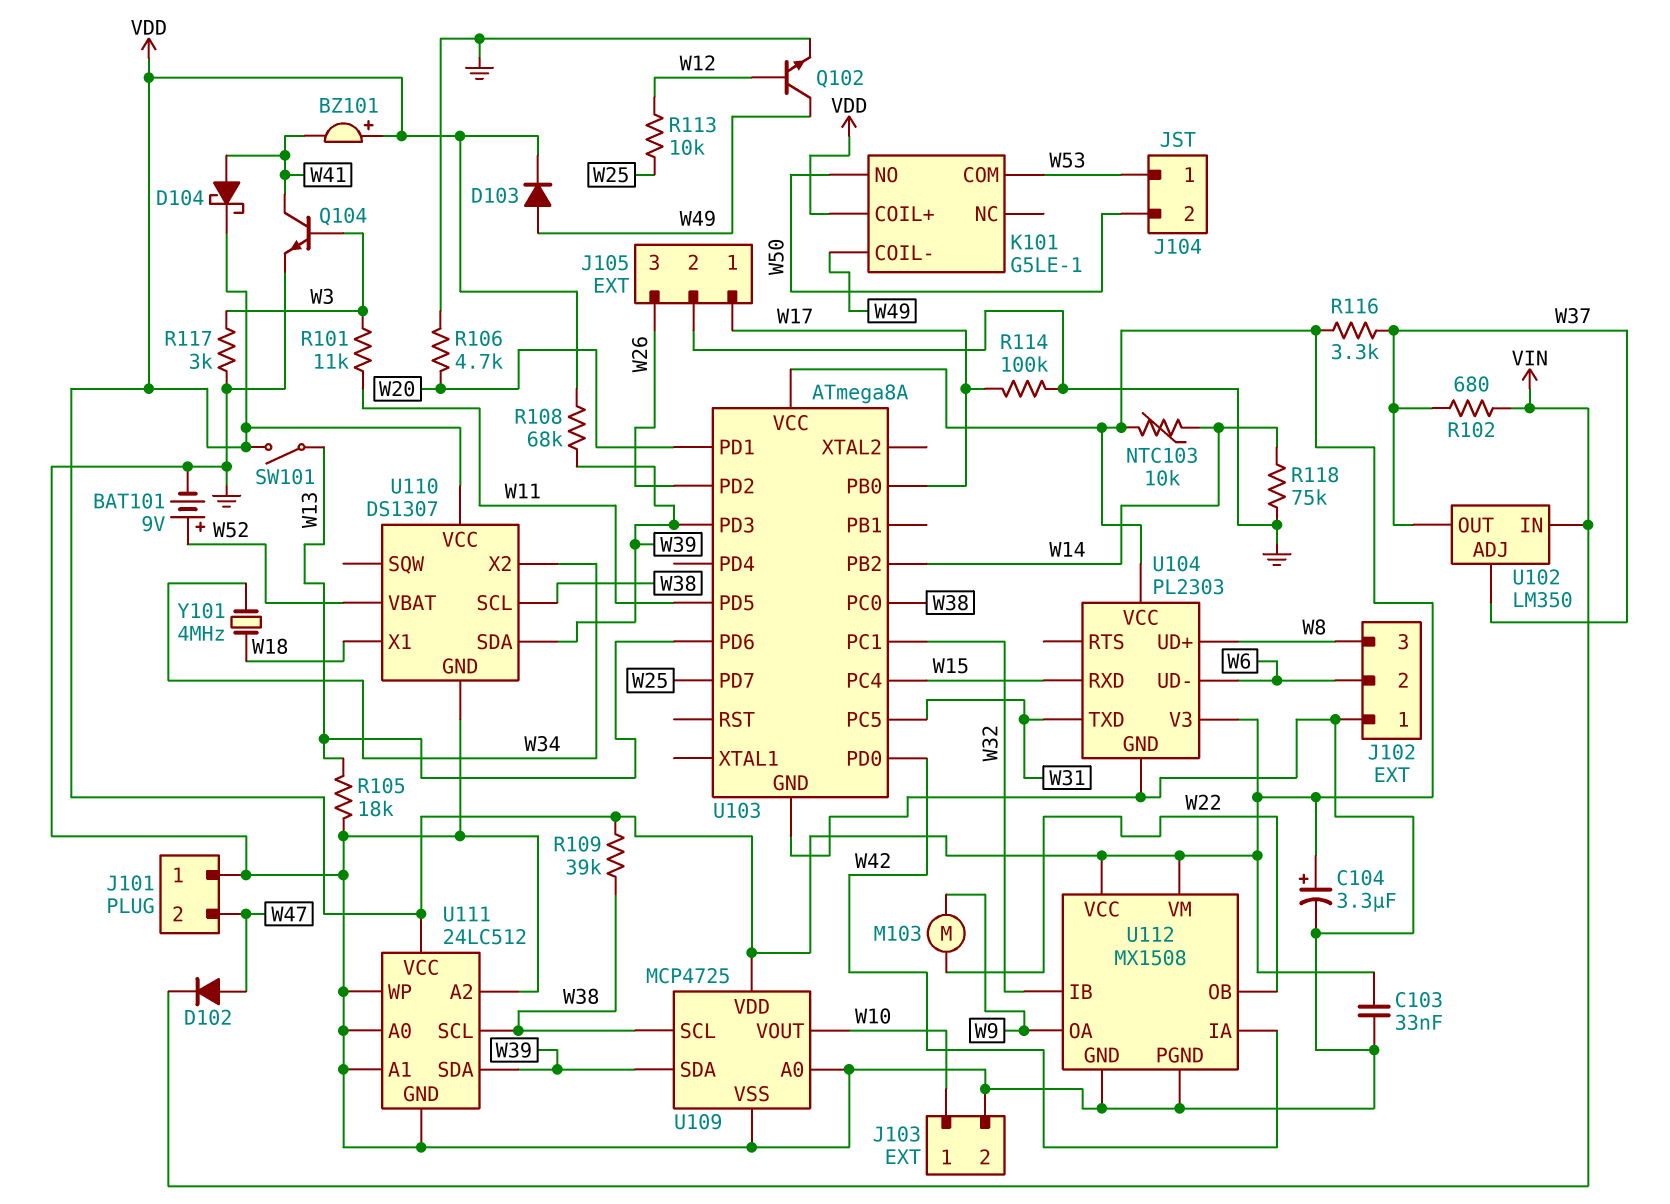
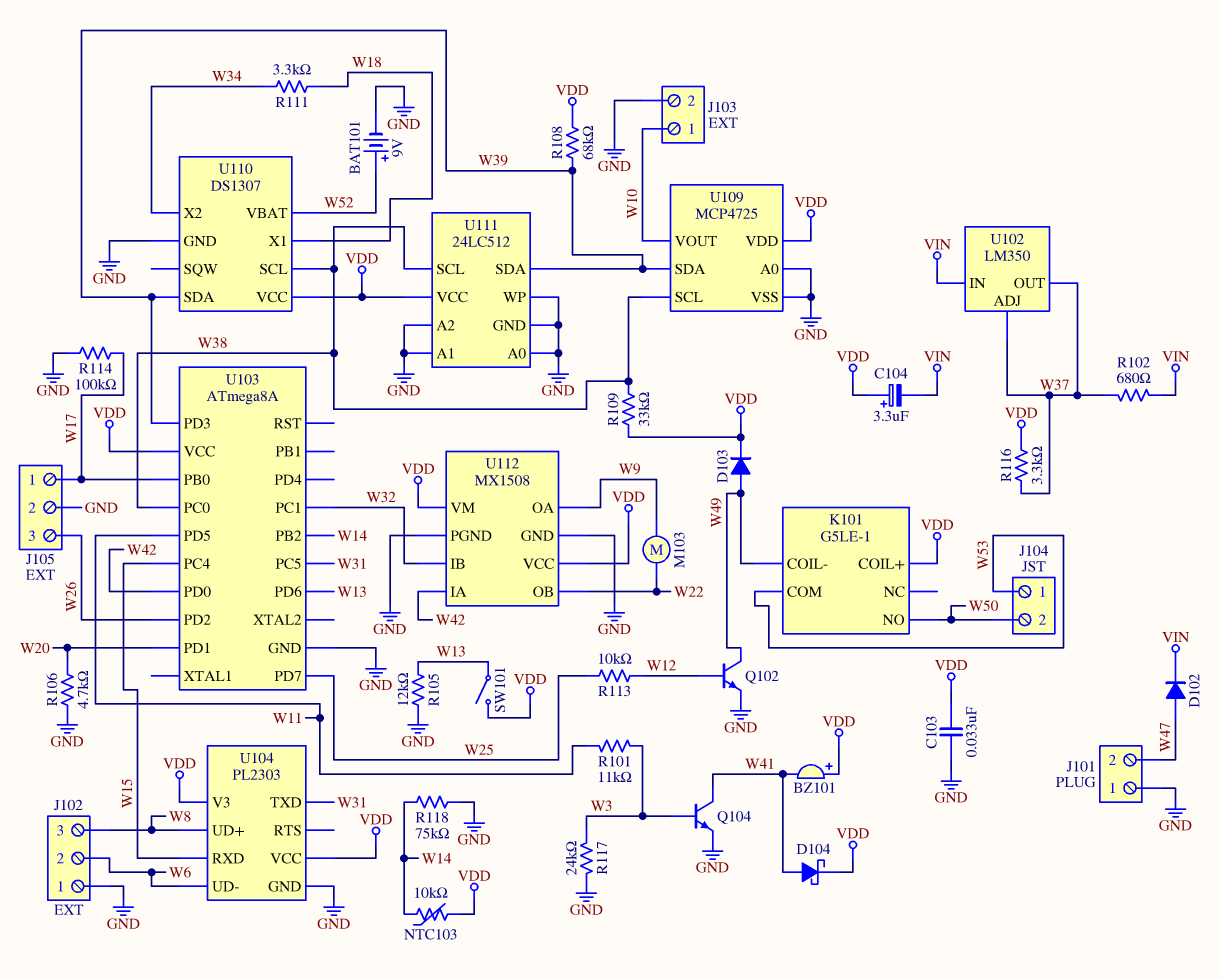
C104: 3.3uF (plus VDD, minus GND) -> 3.3uF (plus VDD, minus VIN)
R105: 18k (GND, W13) -> 12k (GND, W13)
R109: 39k (VDD, W38) -> 33k (VDD, W38)
R111: none -> 3.3k (W18, W34)
R117: 3k (GND, W3) -> 24k (GND, W3)
Y101: 4MHz (W18, W34) -> none

